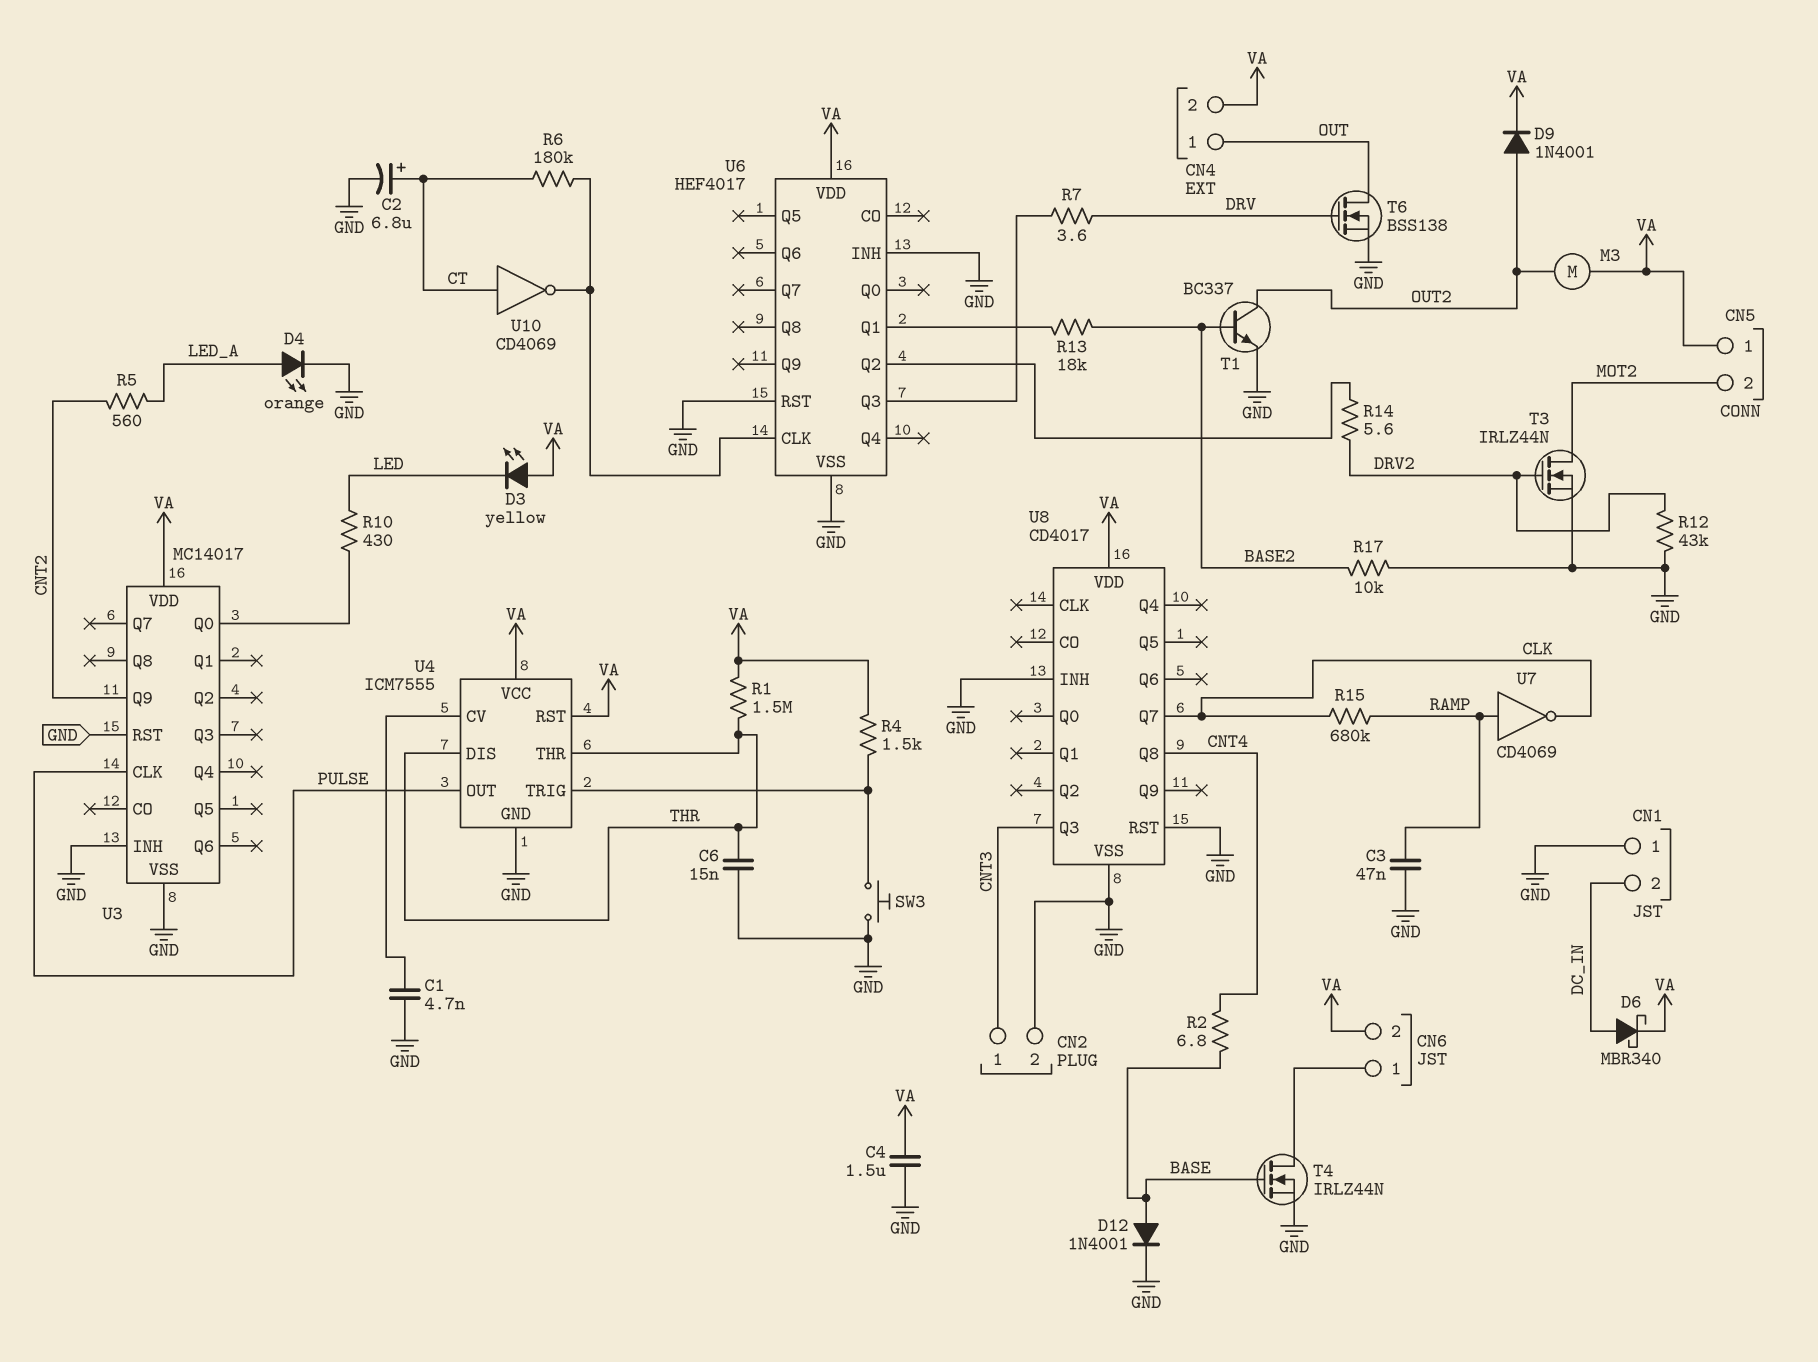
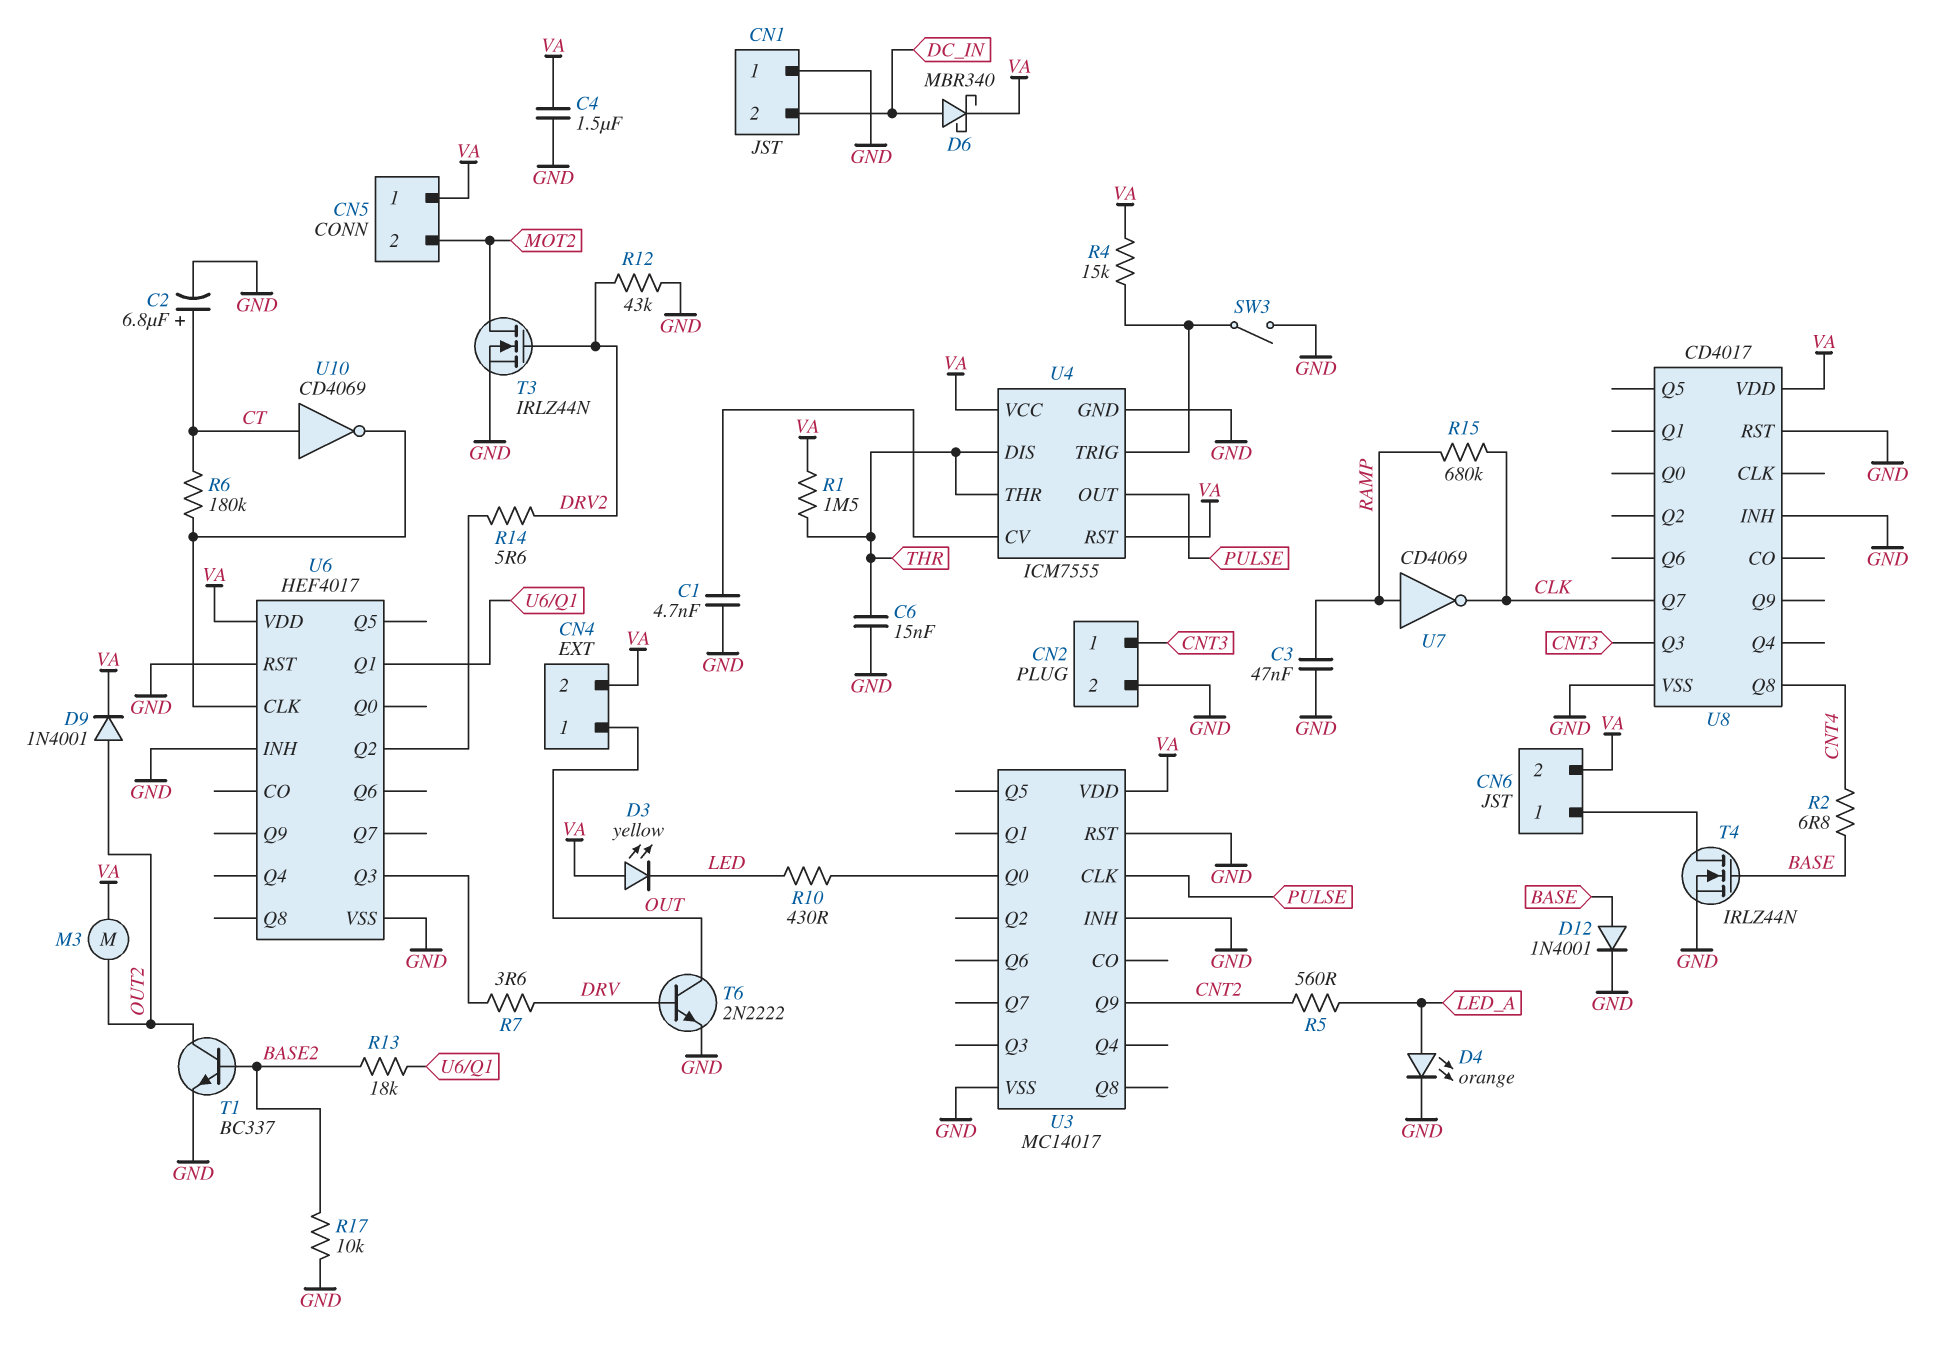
R4: 1.5k (U4/TRIG, VA) -> 15k (U4/TRIG, VA)
SW3: button (GND, U4/TRIG) -> switch (GND, U4/TRIG)
T6: NMOS BSS138 (G DRV, D OUT, S GND) -> NPN 2N2222 (B DRV, C OUT, E GND)

